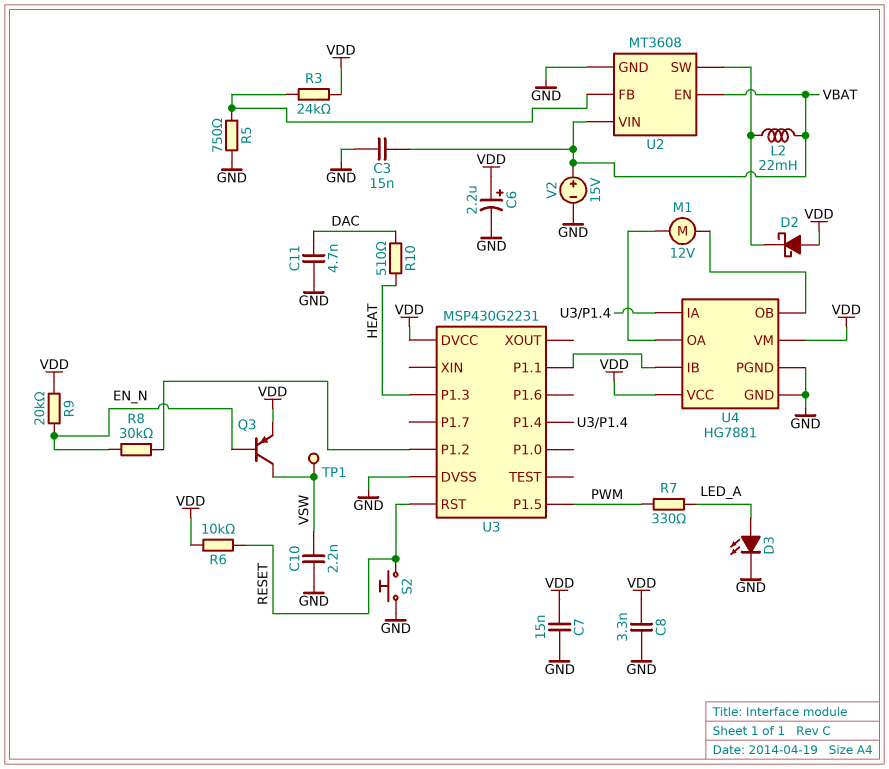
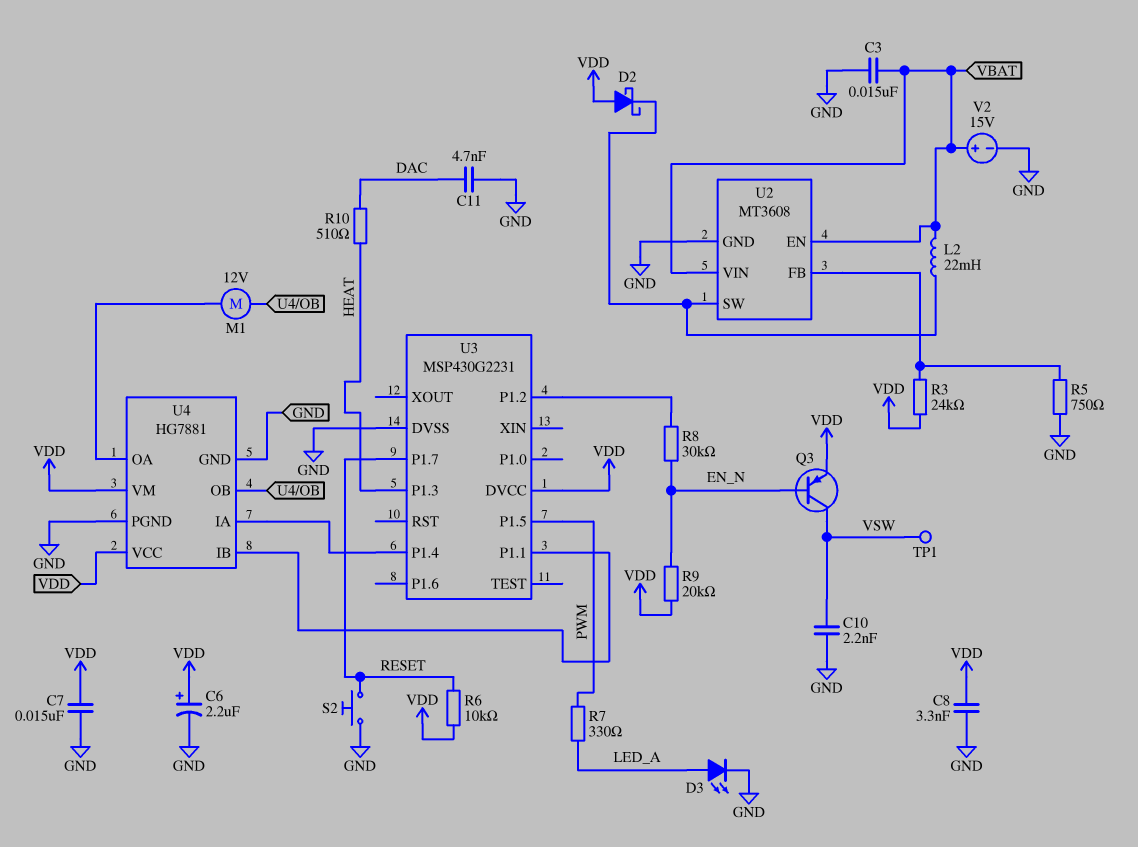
U3 pin P1.7: none -> RESET
U3 pin RST: RESET -> none

